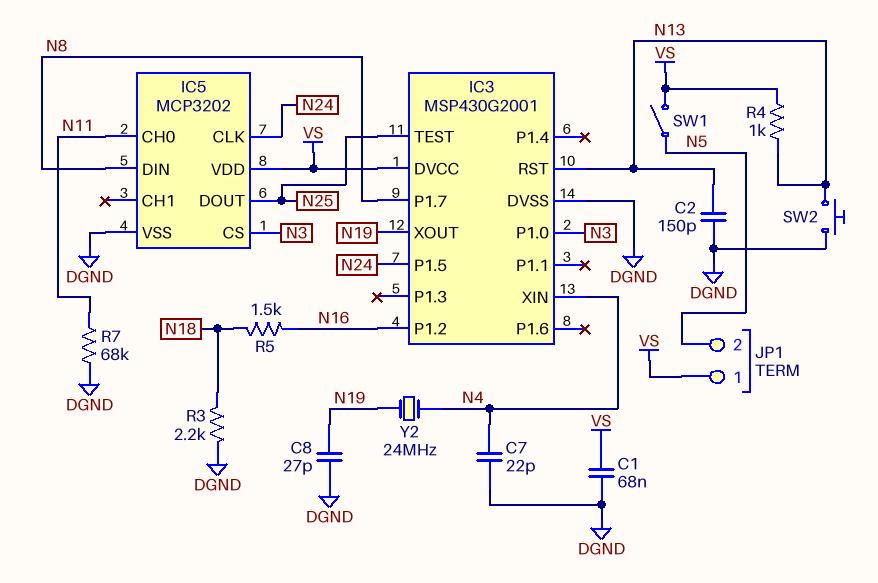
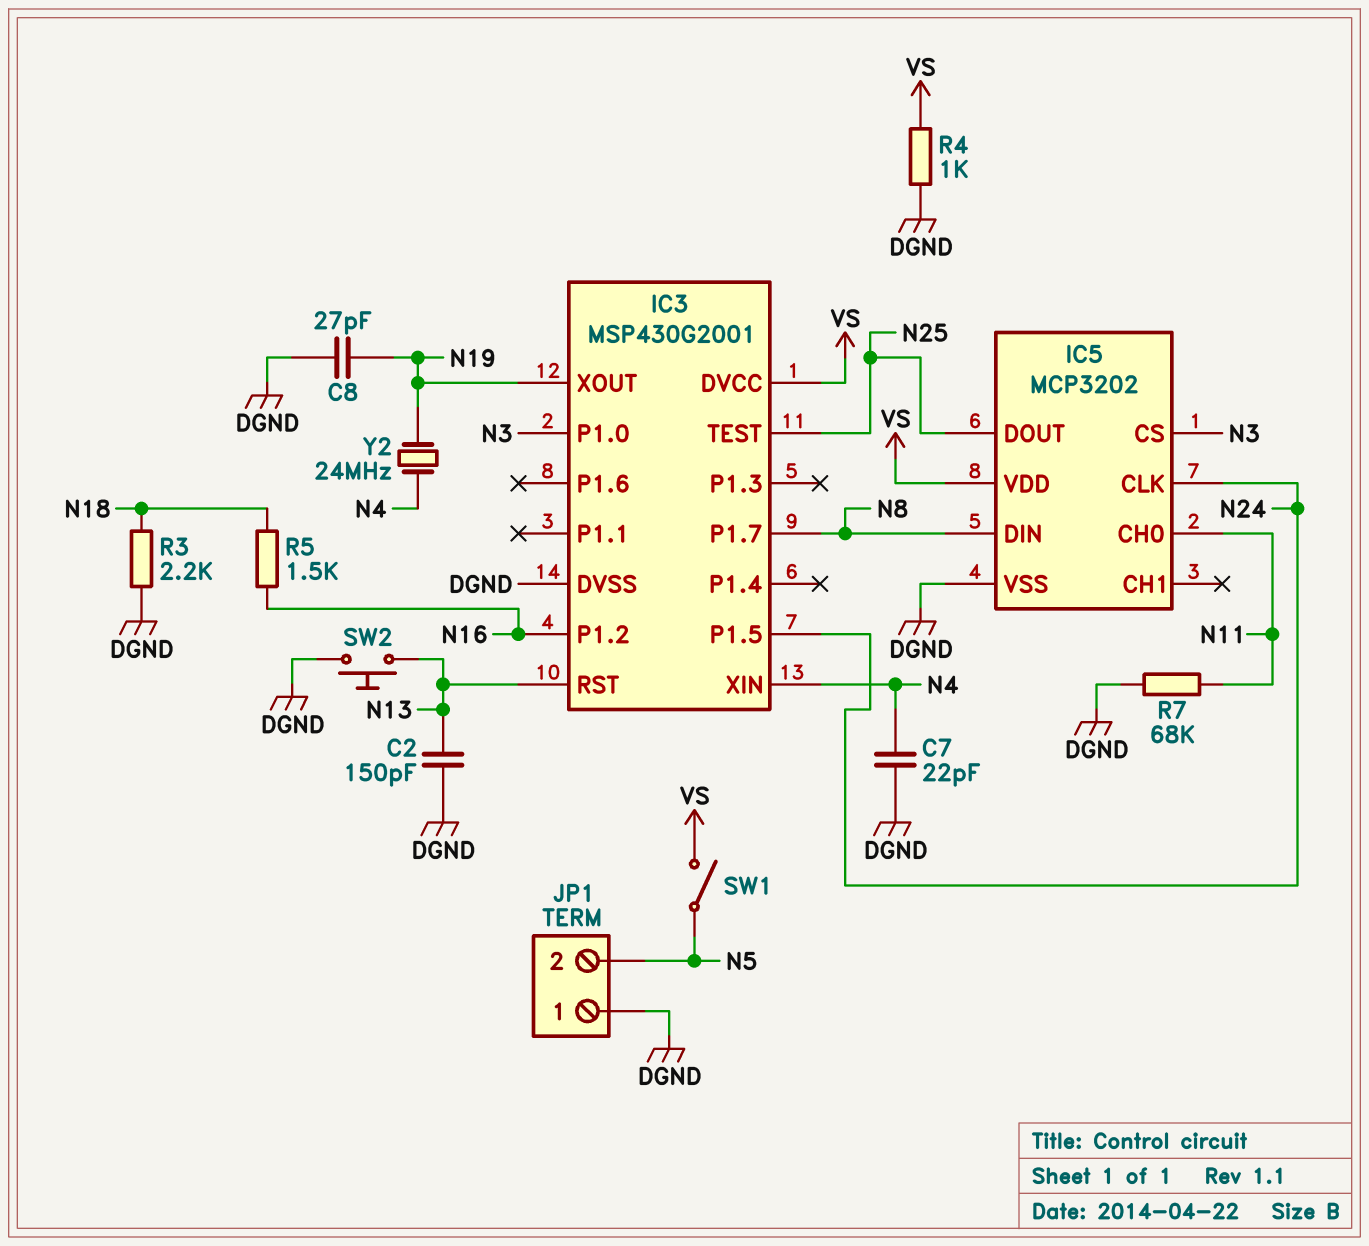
C1: 68nF (DGND, VS) -> none
JP1 pin 1: VS -> DGND
R4: 1k (N13, VS) -> 1k (DGND, VS)

